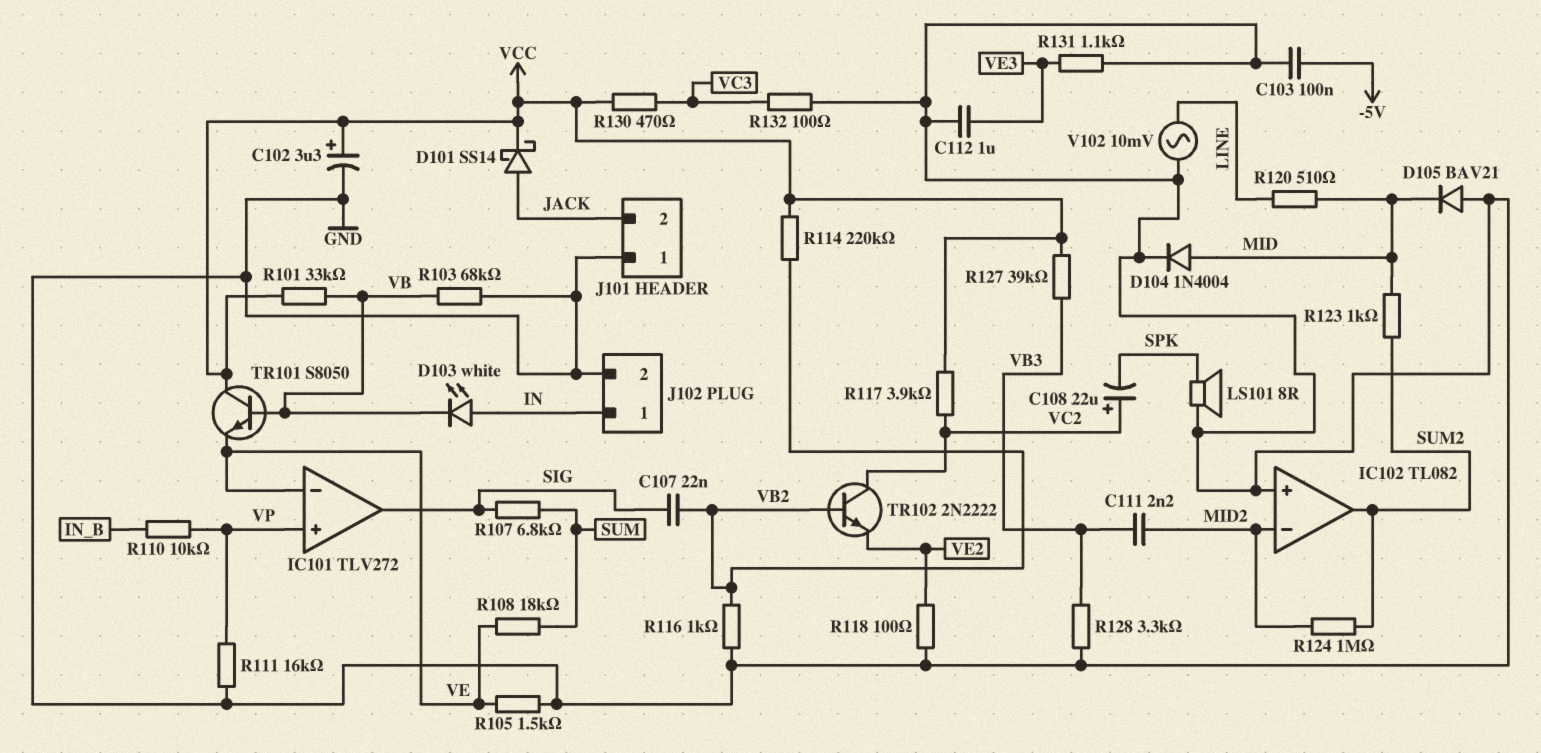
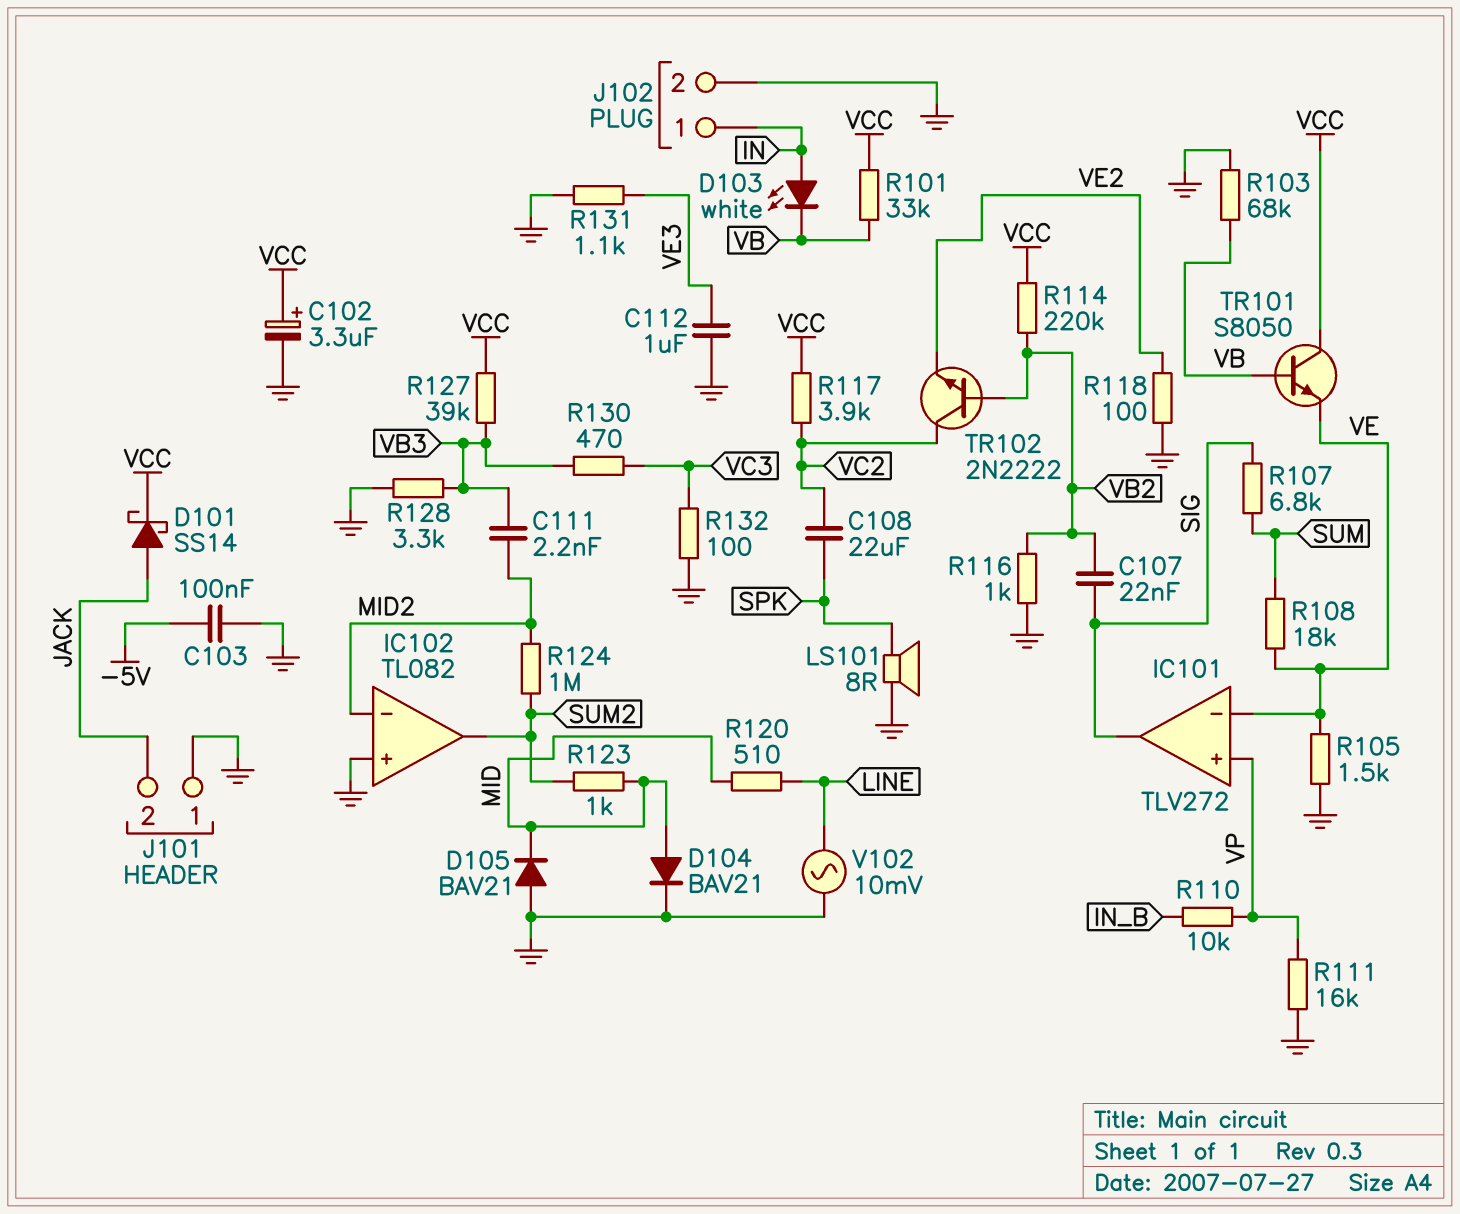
C108: 22uF (plus VC2, minus SPK) -> 22uF (SPK, VC2)
D104: diode 1N4004 (A MID, K GND) -> diode BAV21 (A MID, K GND)
R130: 470 (VC3, VCC) -> 470 (VB3, VC3)

